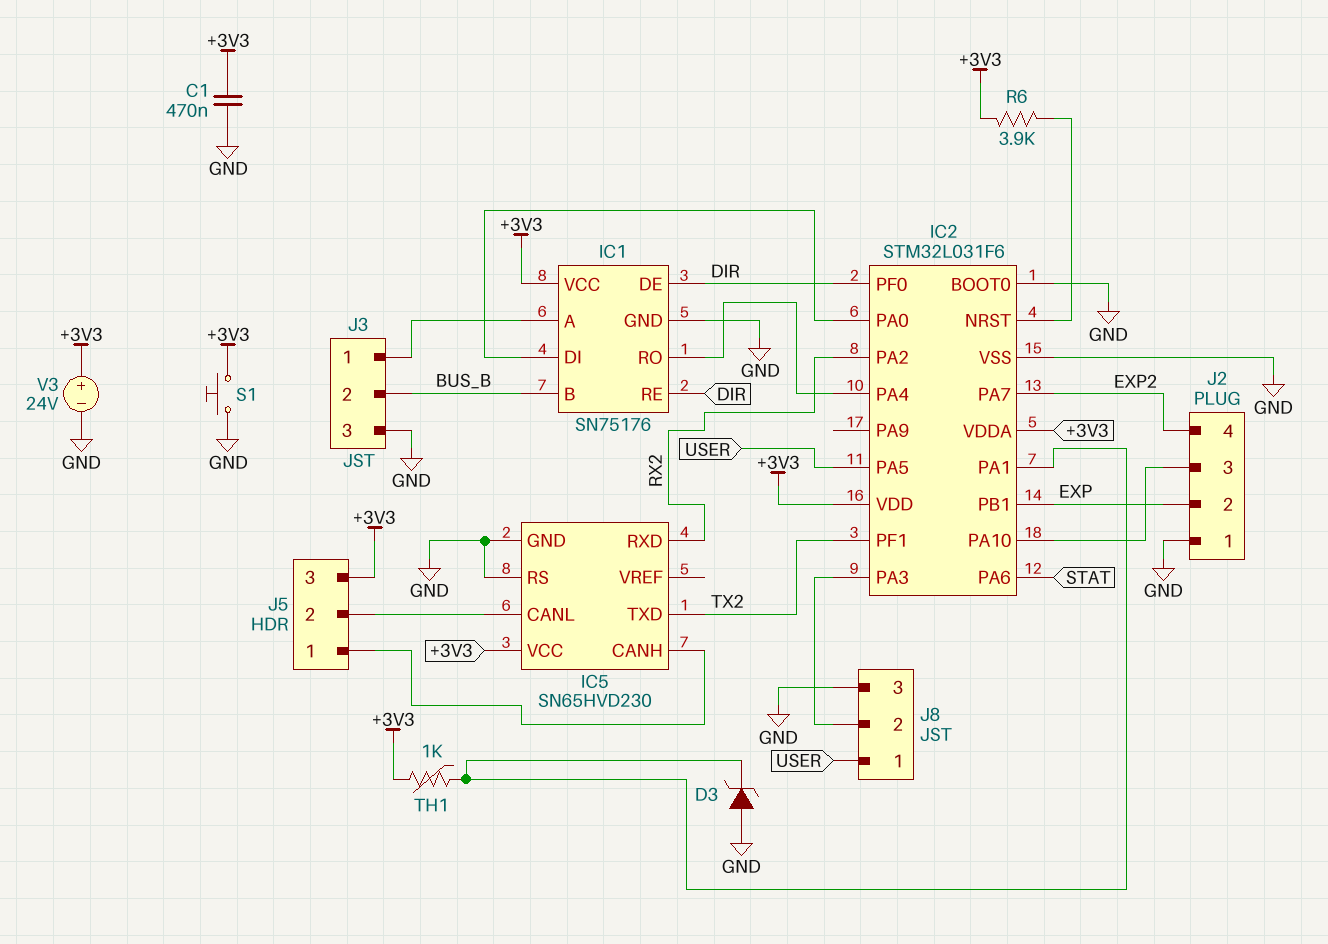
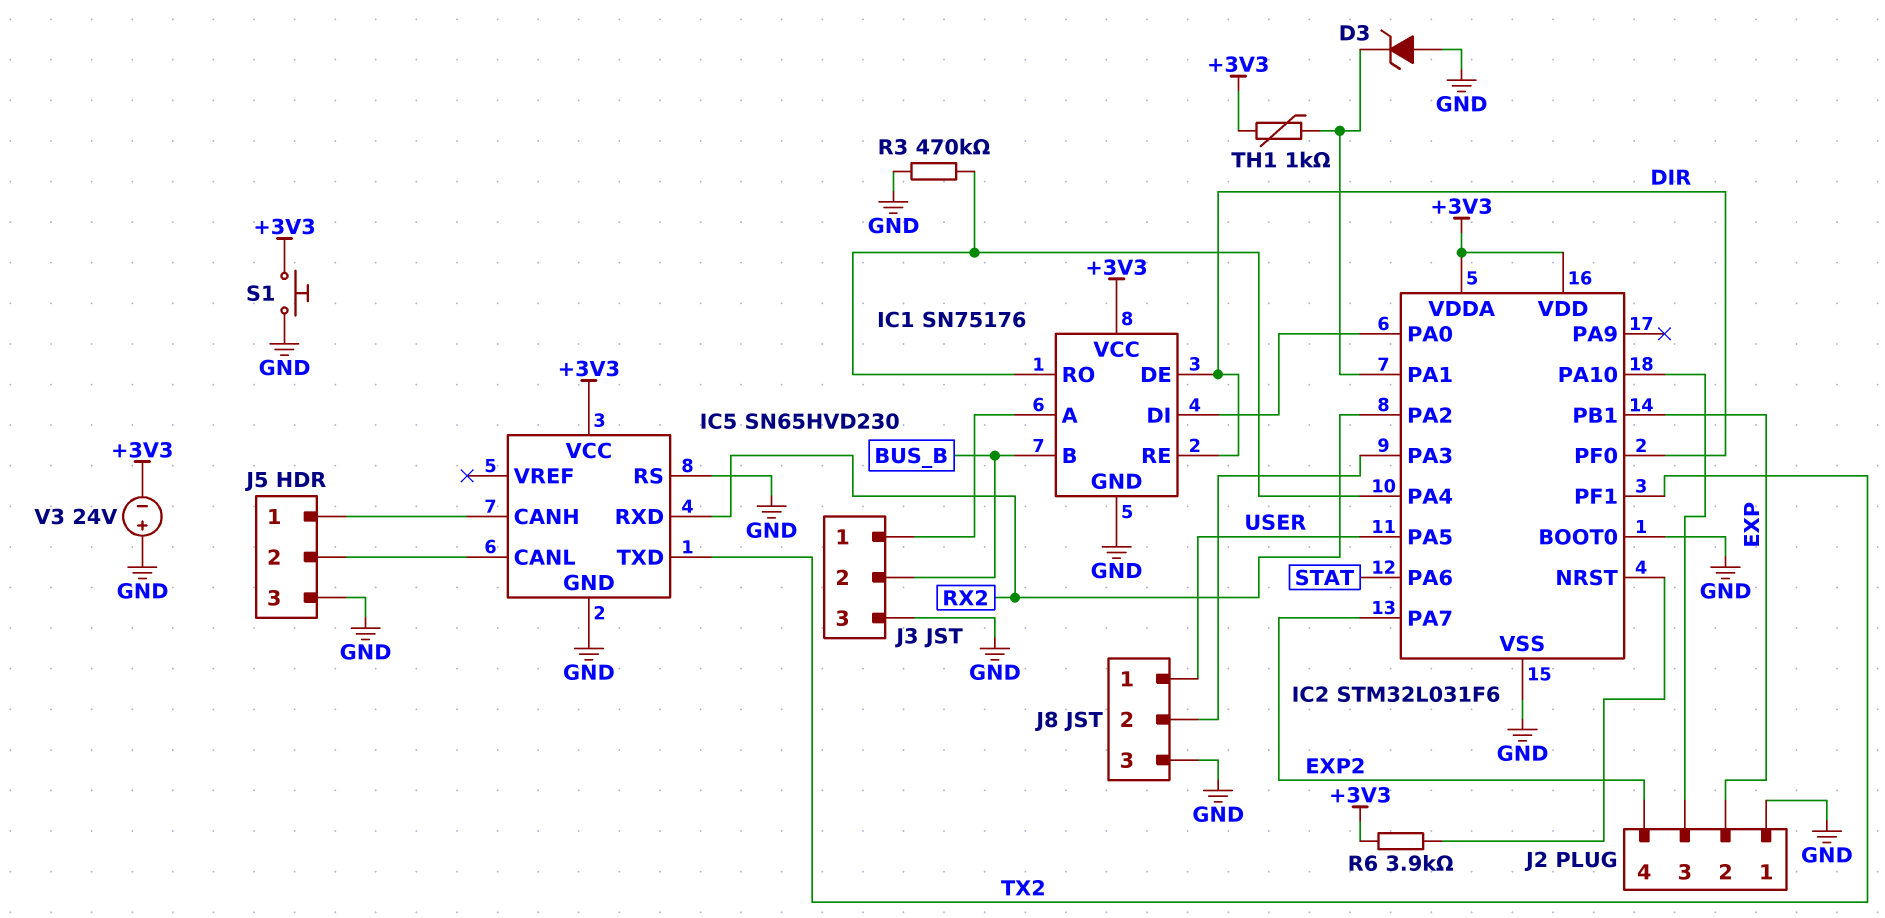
C1: 470nF (+3V3, GND) -> none
J5 pin 3: +3V3 -> GND
R3: none -> 470k (GND, IC1/RO)
V3: 24V (plus +3V3, minus GND) -> 24V (plus GND, minus +3V3)

